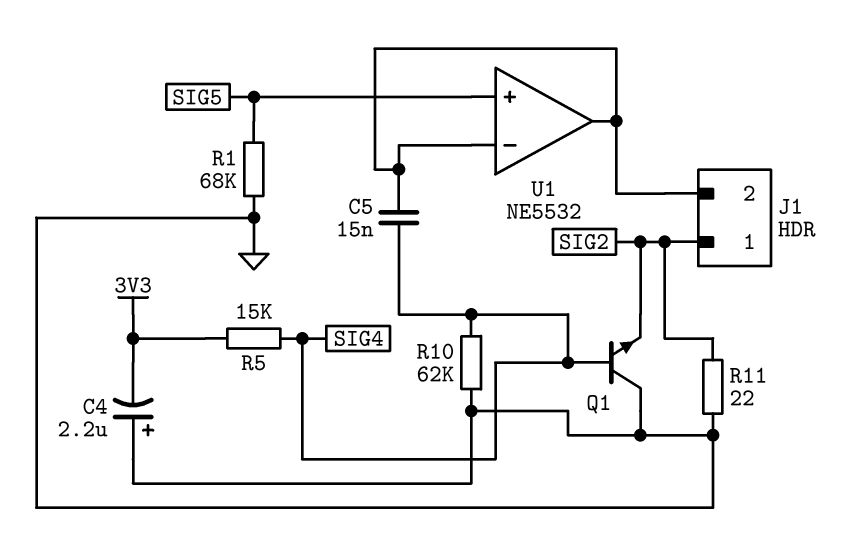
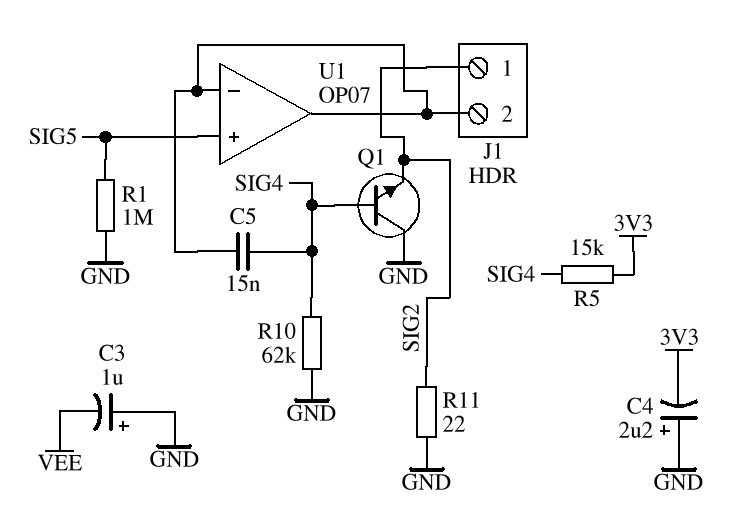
C3: none -> 1uF (plus GND, minus VEE)
R1: 68k (GND, SIG5) -> 1M (GND, SIG5)
U1: NE5532 -> OP07

